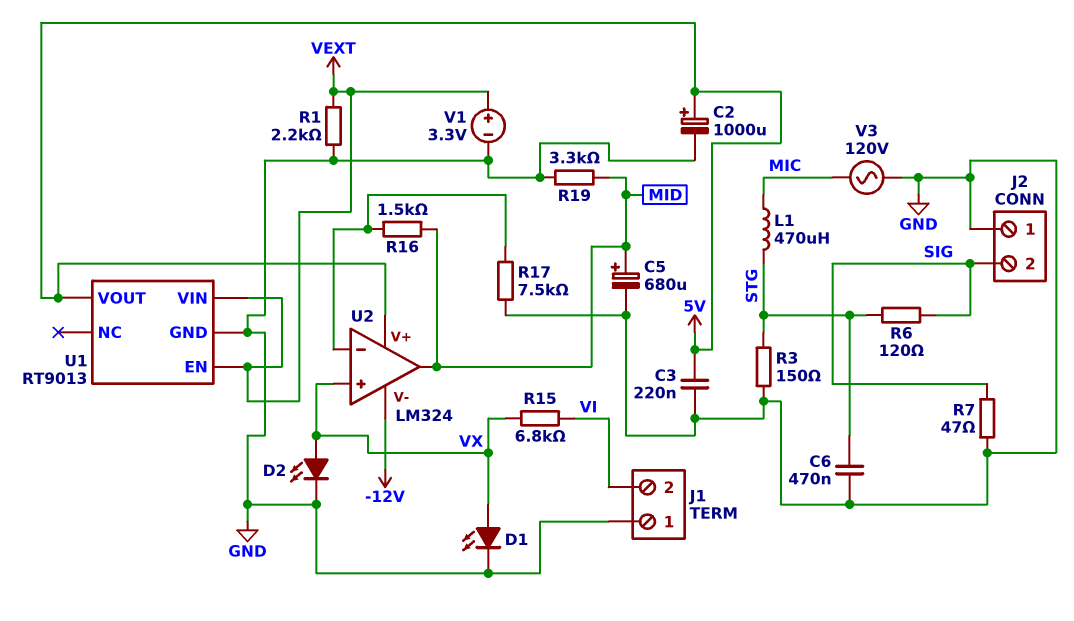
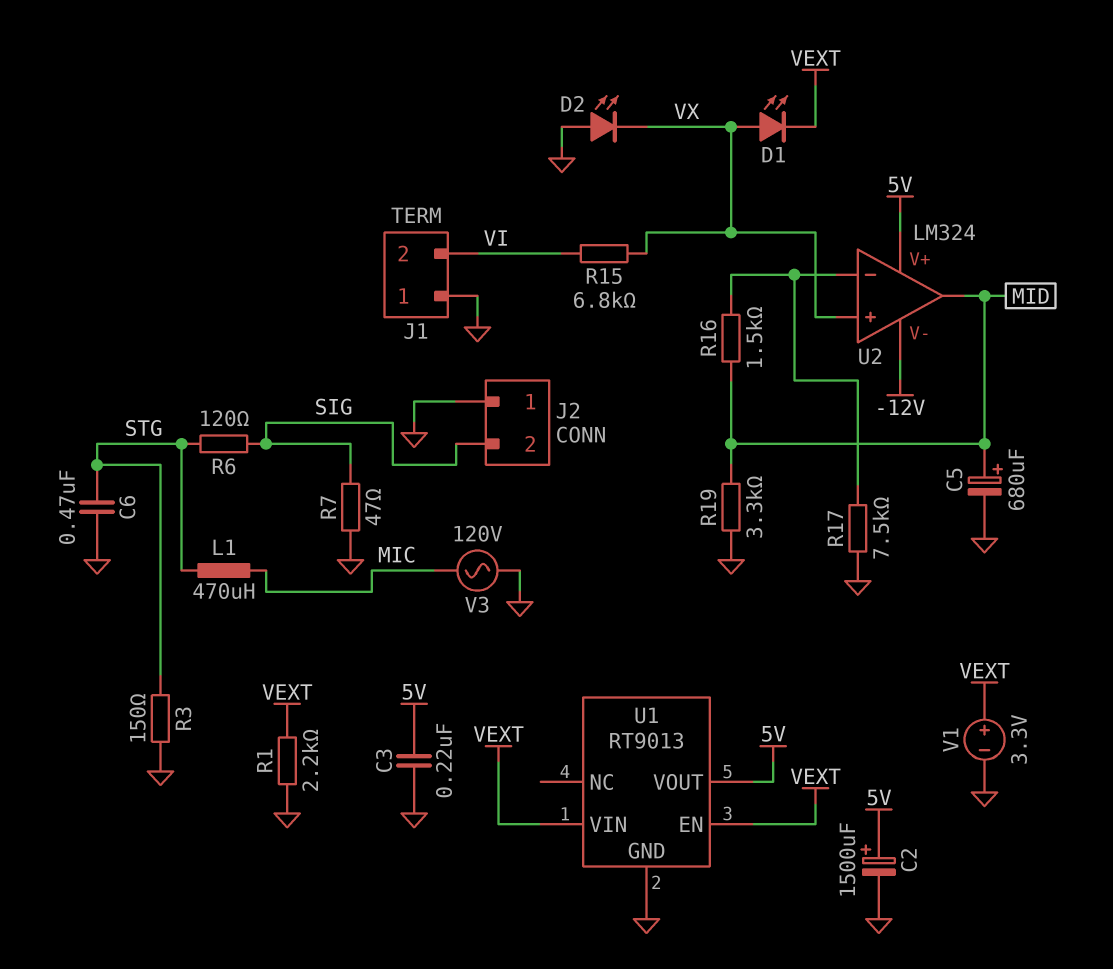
C2: 1000uF (plus 5V, minus GND) -> 1500uF (plus 5V, minus GND)
D1: LED (A VX, K GND) -> LED (A VX, K VEXT)
D2: LED (A VX, K GND) -> LED (A GND, K VX)

